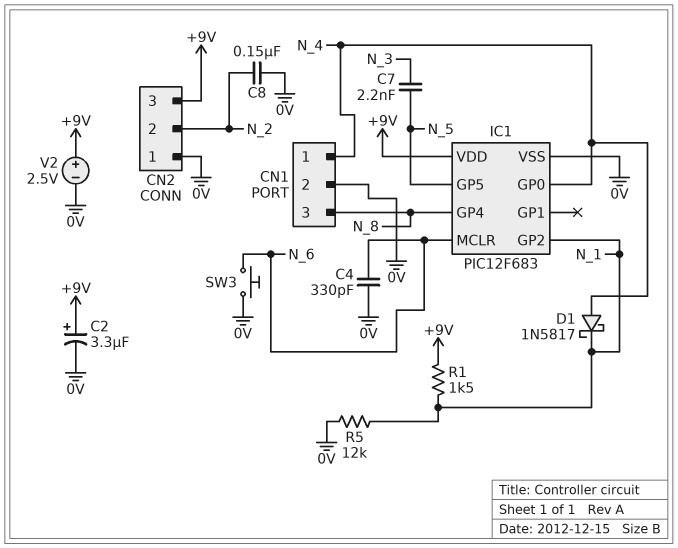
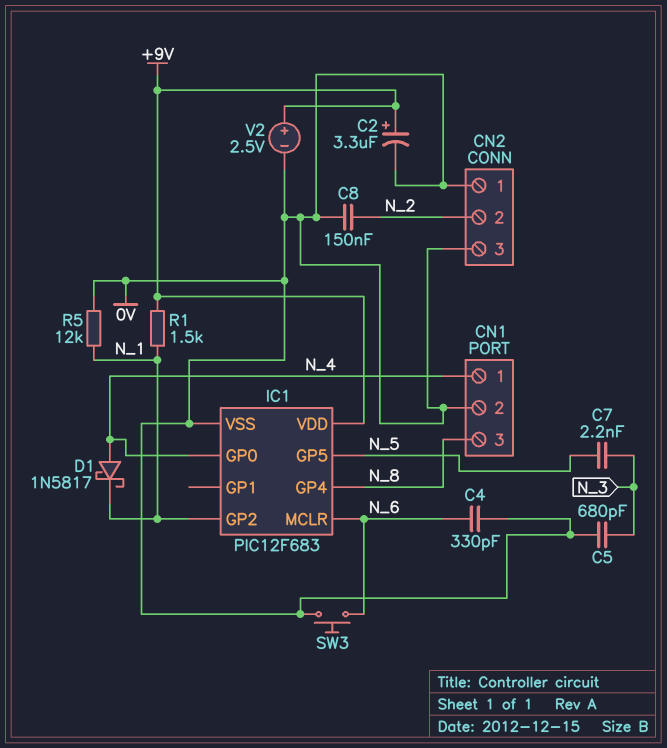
C5: none -> 680pF (0V, N_3)
CN2 pin 3: +9V -> 0V

